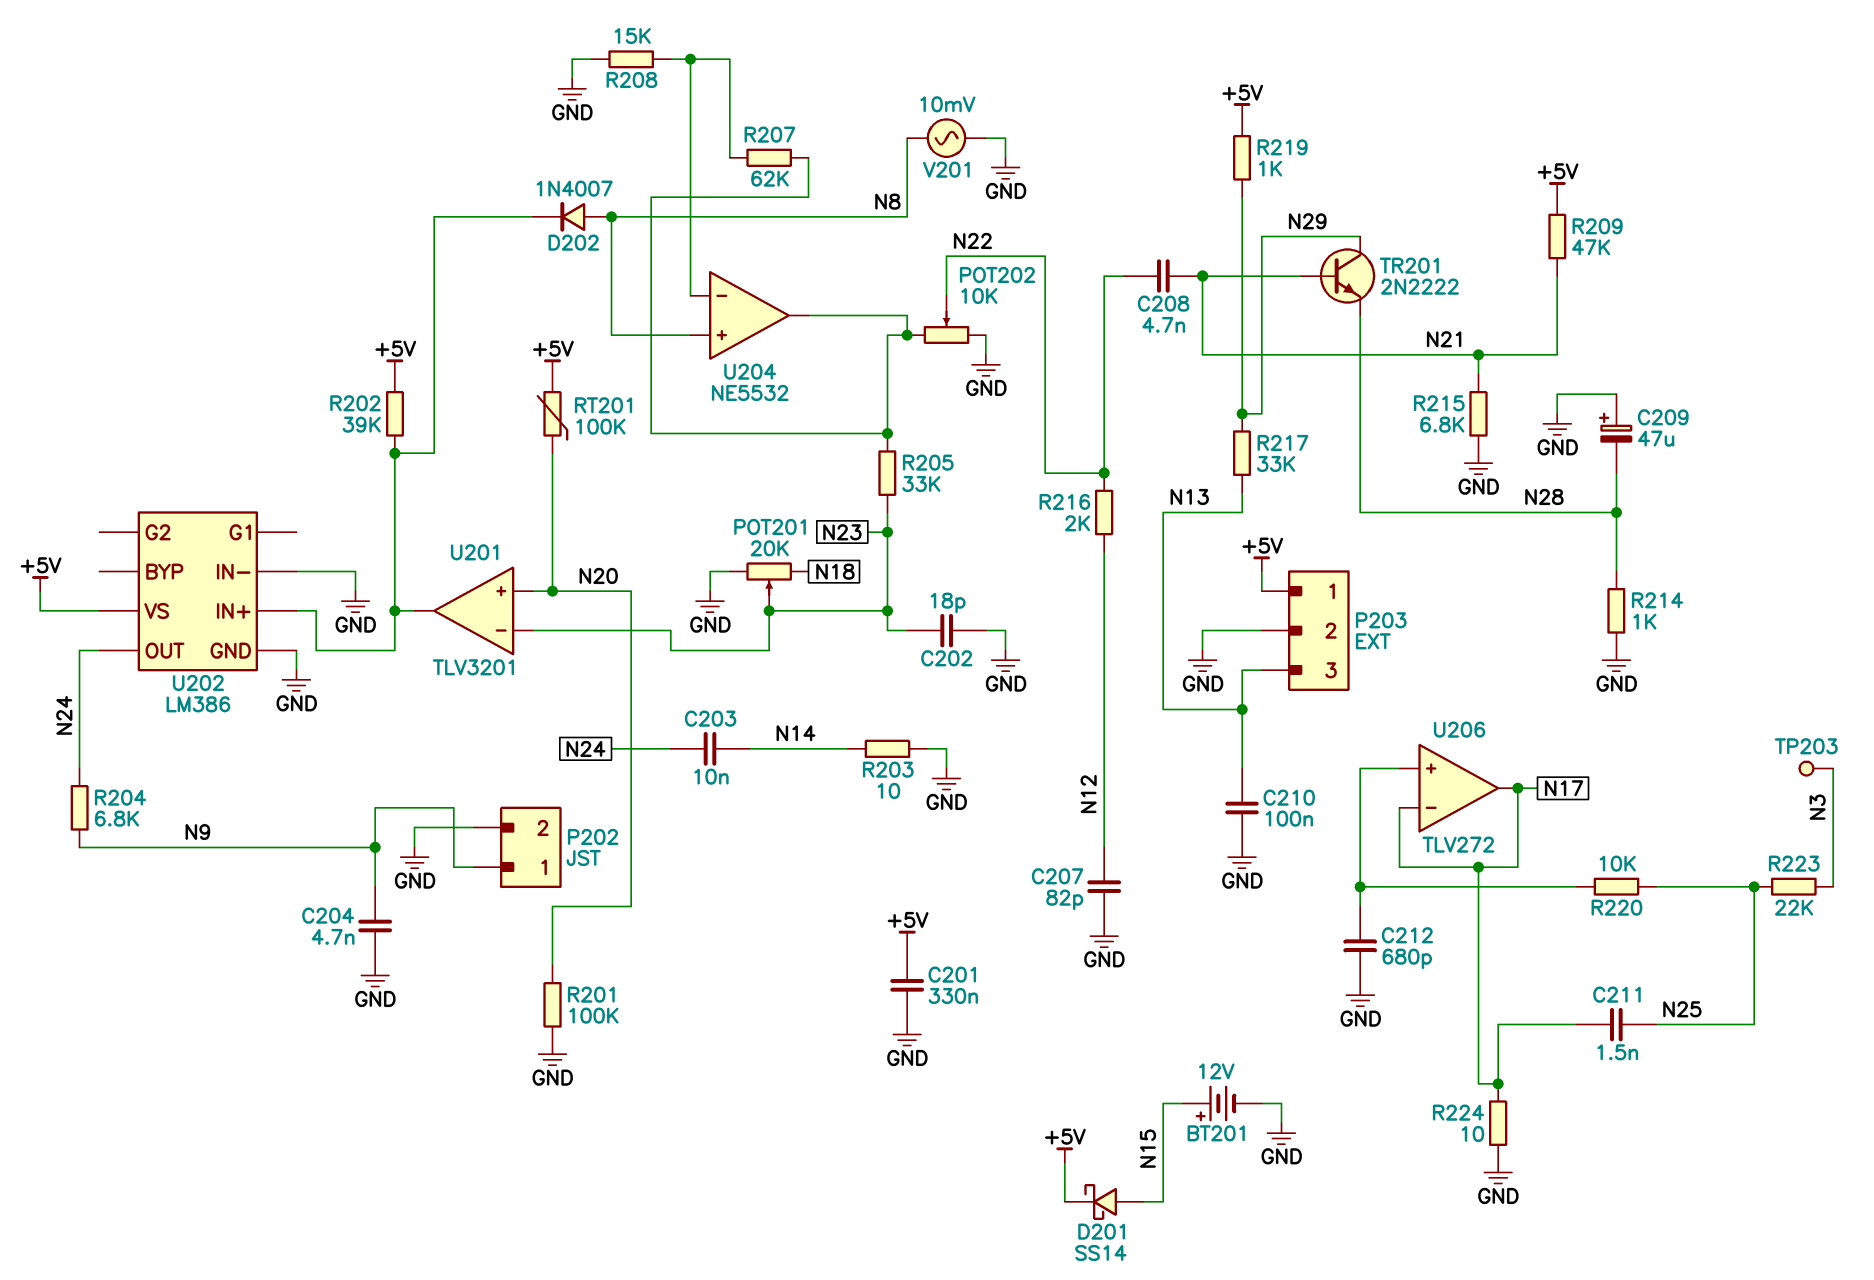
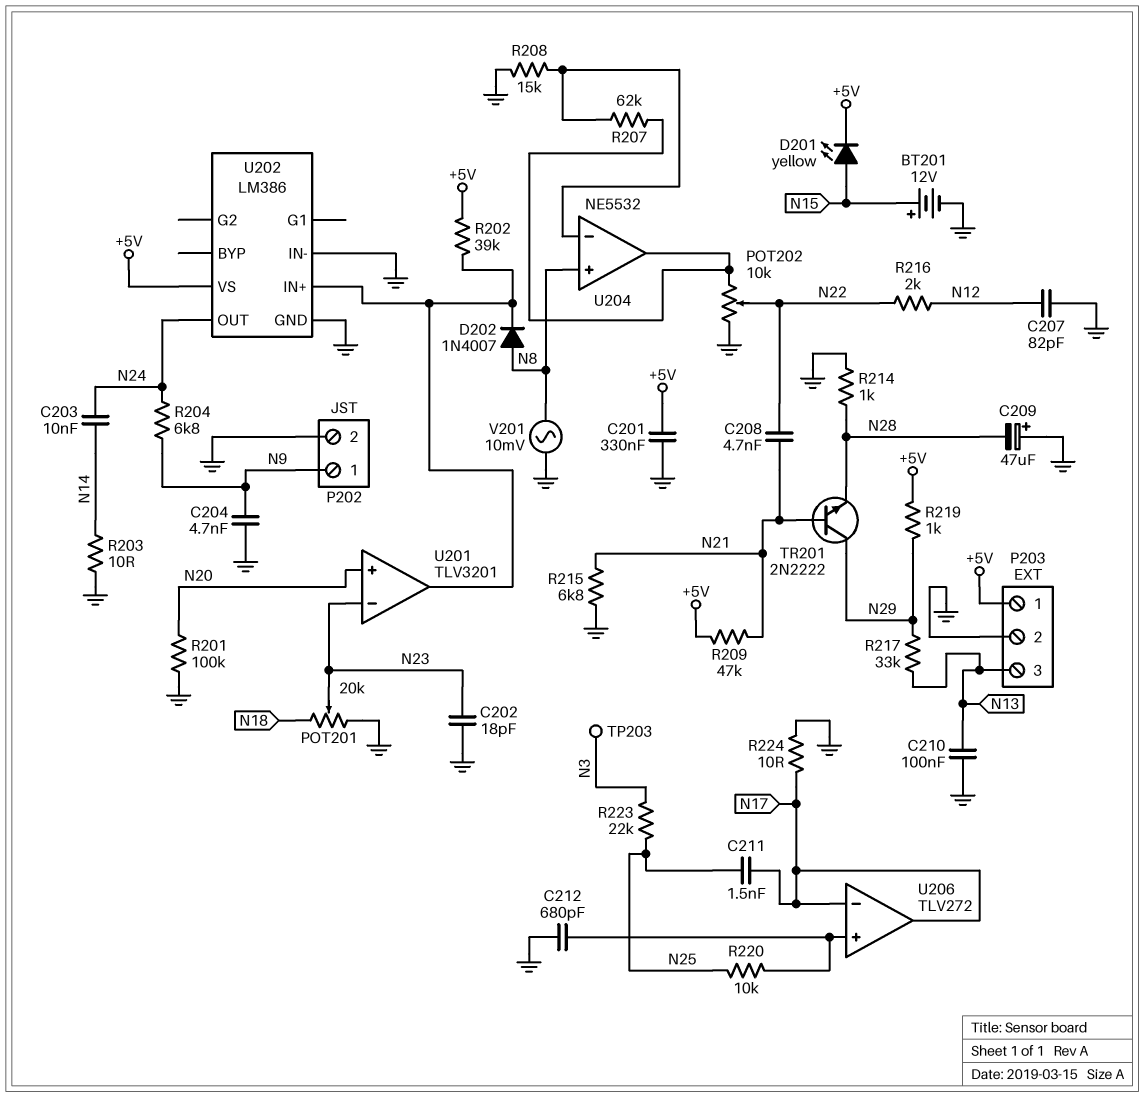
D201: schottky SS14 (A N15, K +5V) -> LED yellow (A N15, K +5V)
R205: 33k (N23, U204/out) -> none
RT201: 100k (+5V, N20) -> none

